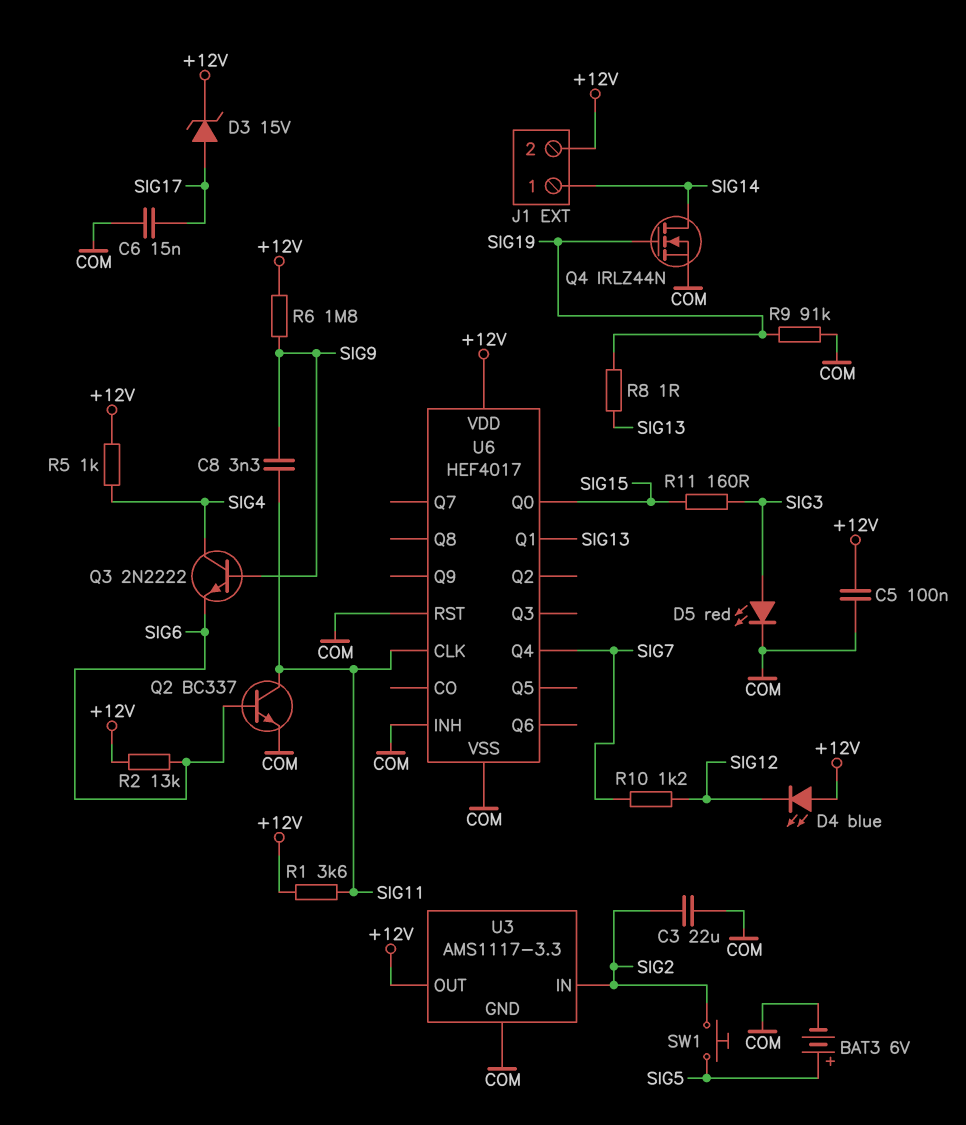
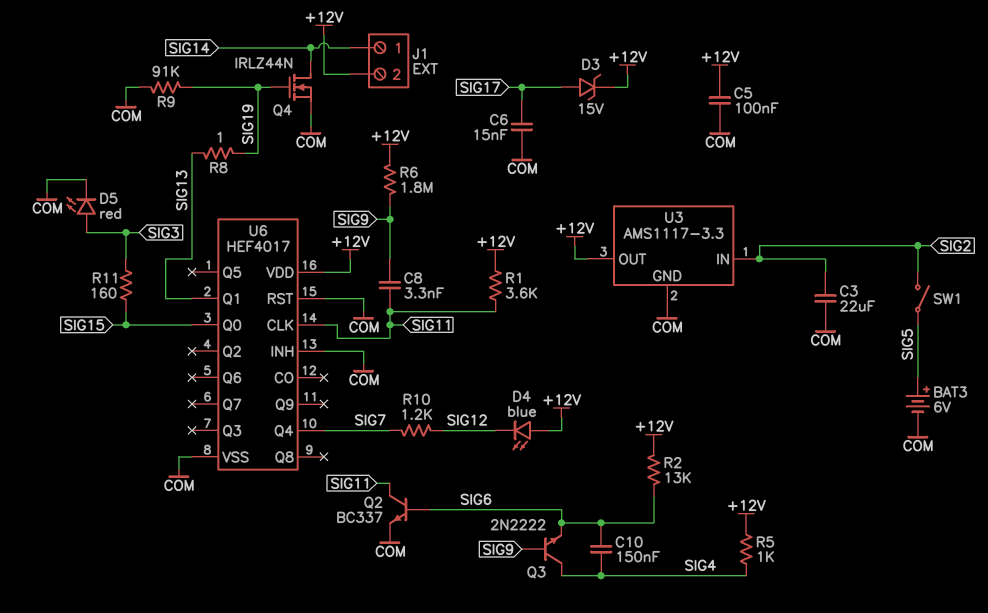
C10: none -> 150nF (SIG4, SIG6)
SW1: button (SIG2, SIG5) -> switch (SIG2, SIG5)

